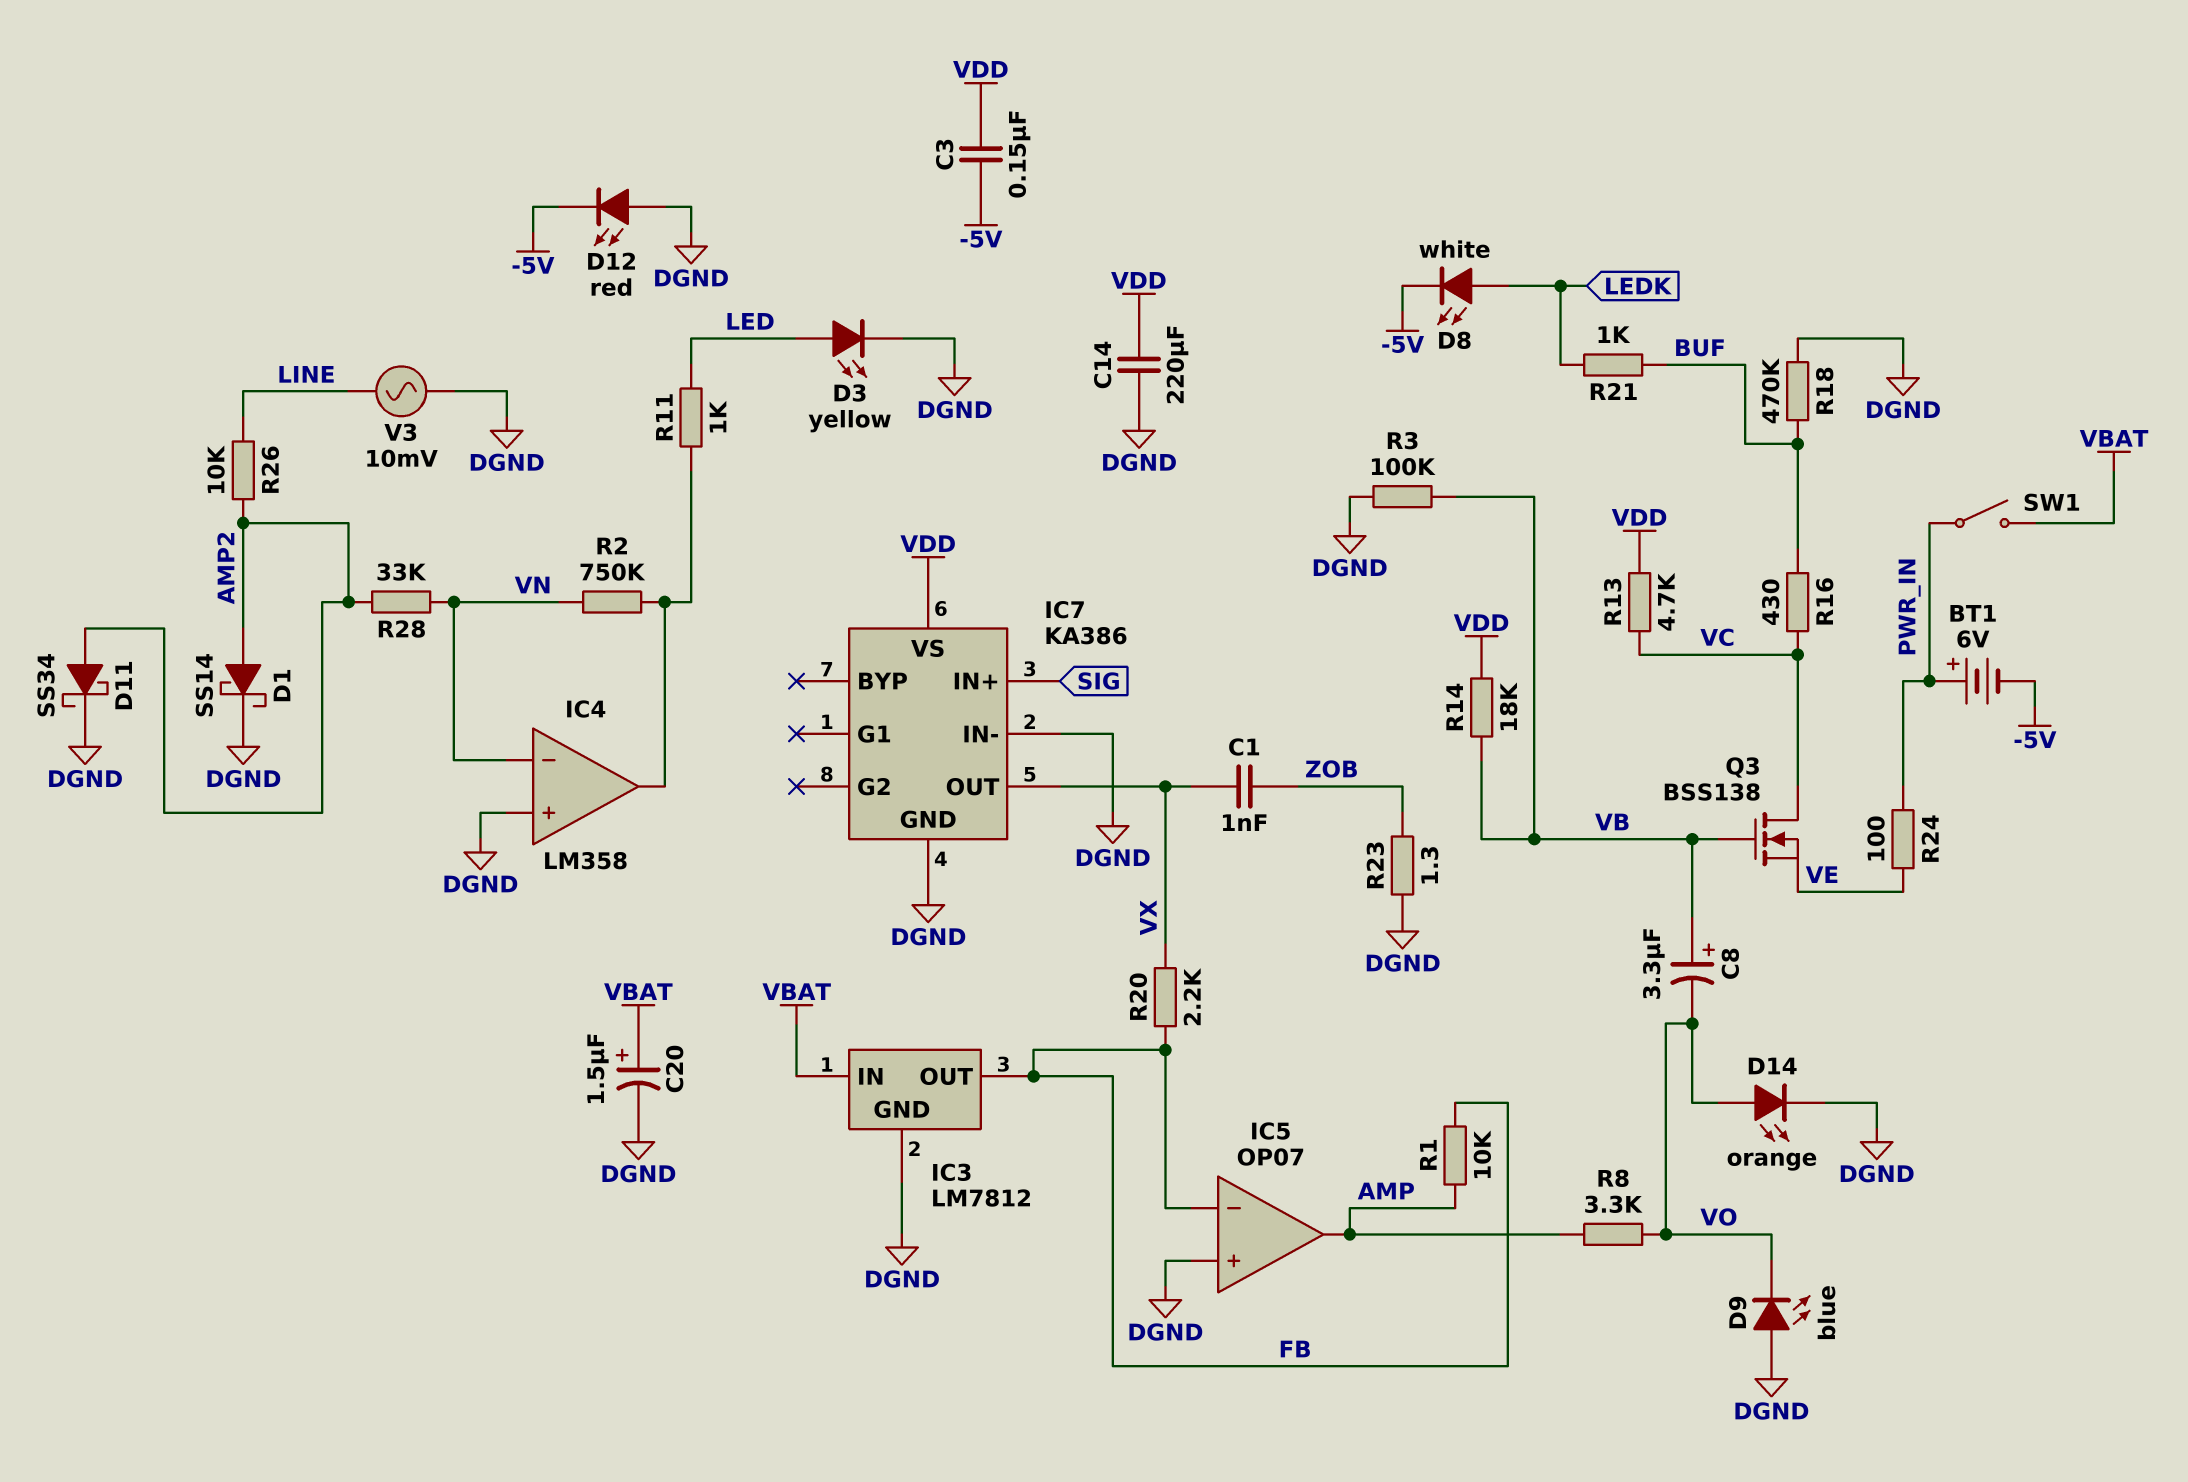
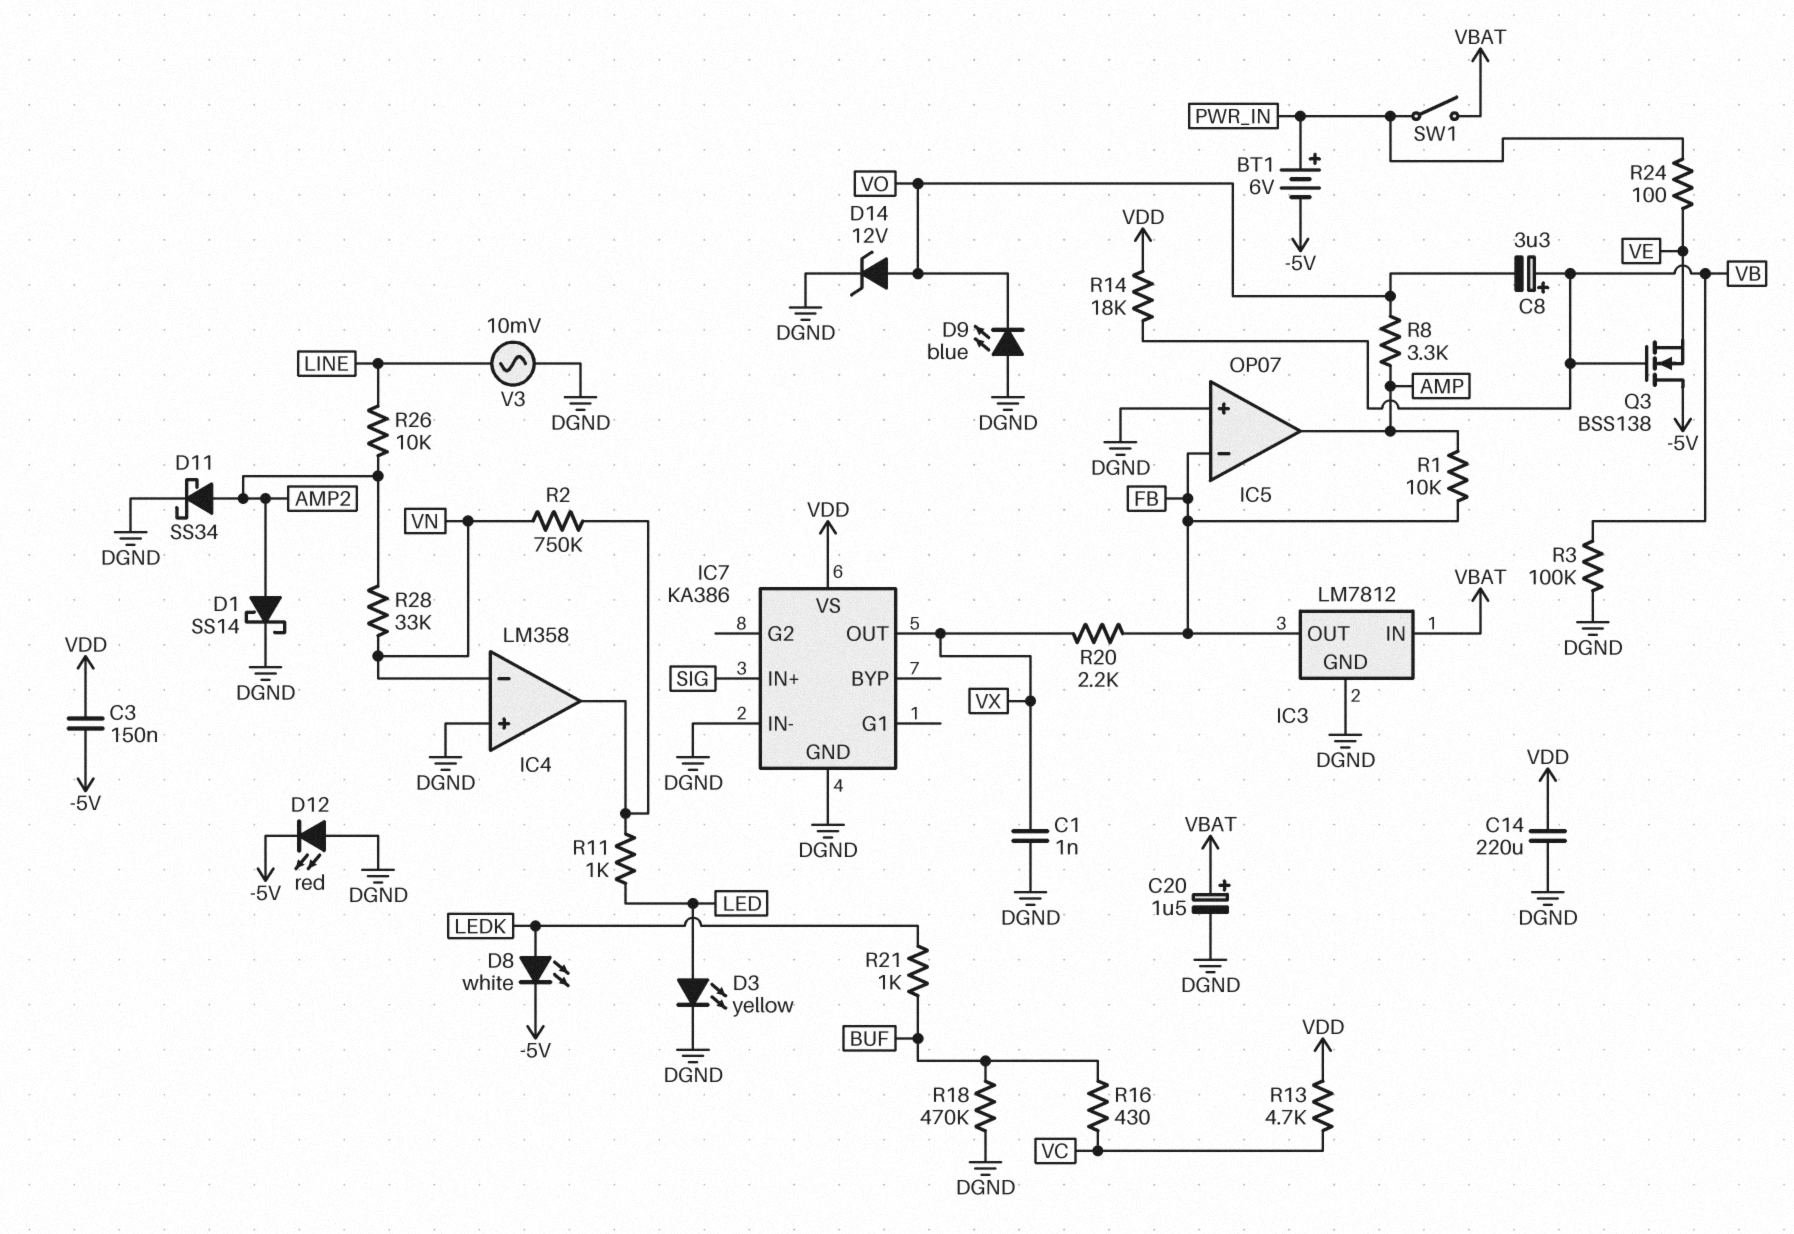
C1: 1nF (VX, ZOB) -> 1nF (DGND, VX)
D14: LED orange (A VO, K DGND) -> zener 12V (A VO, K DGND)
Q3: NMOS BSS138 (G VB, D VC, S VE) -> NMOS BSS138 (G VB, D -5V, S VE)
R23: 1.3 (DGND, ZOB) -> none

